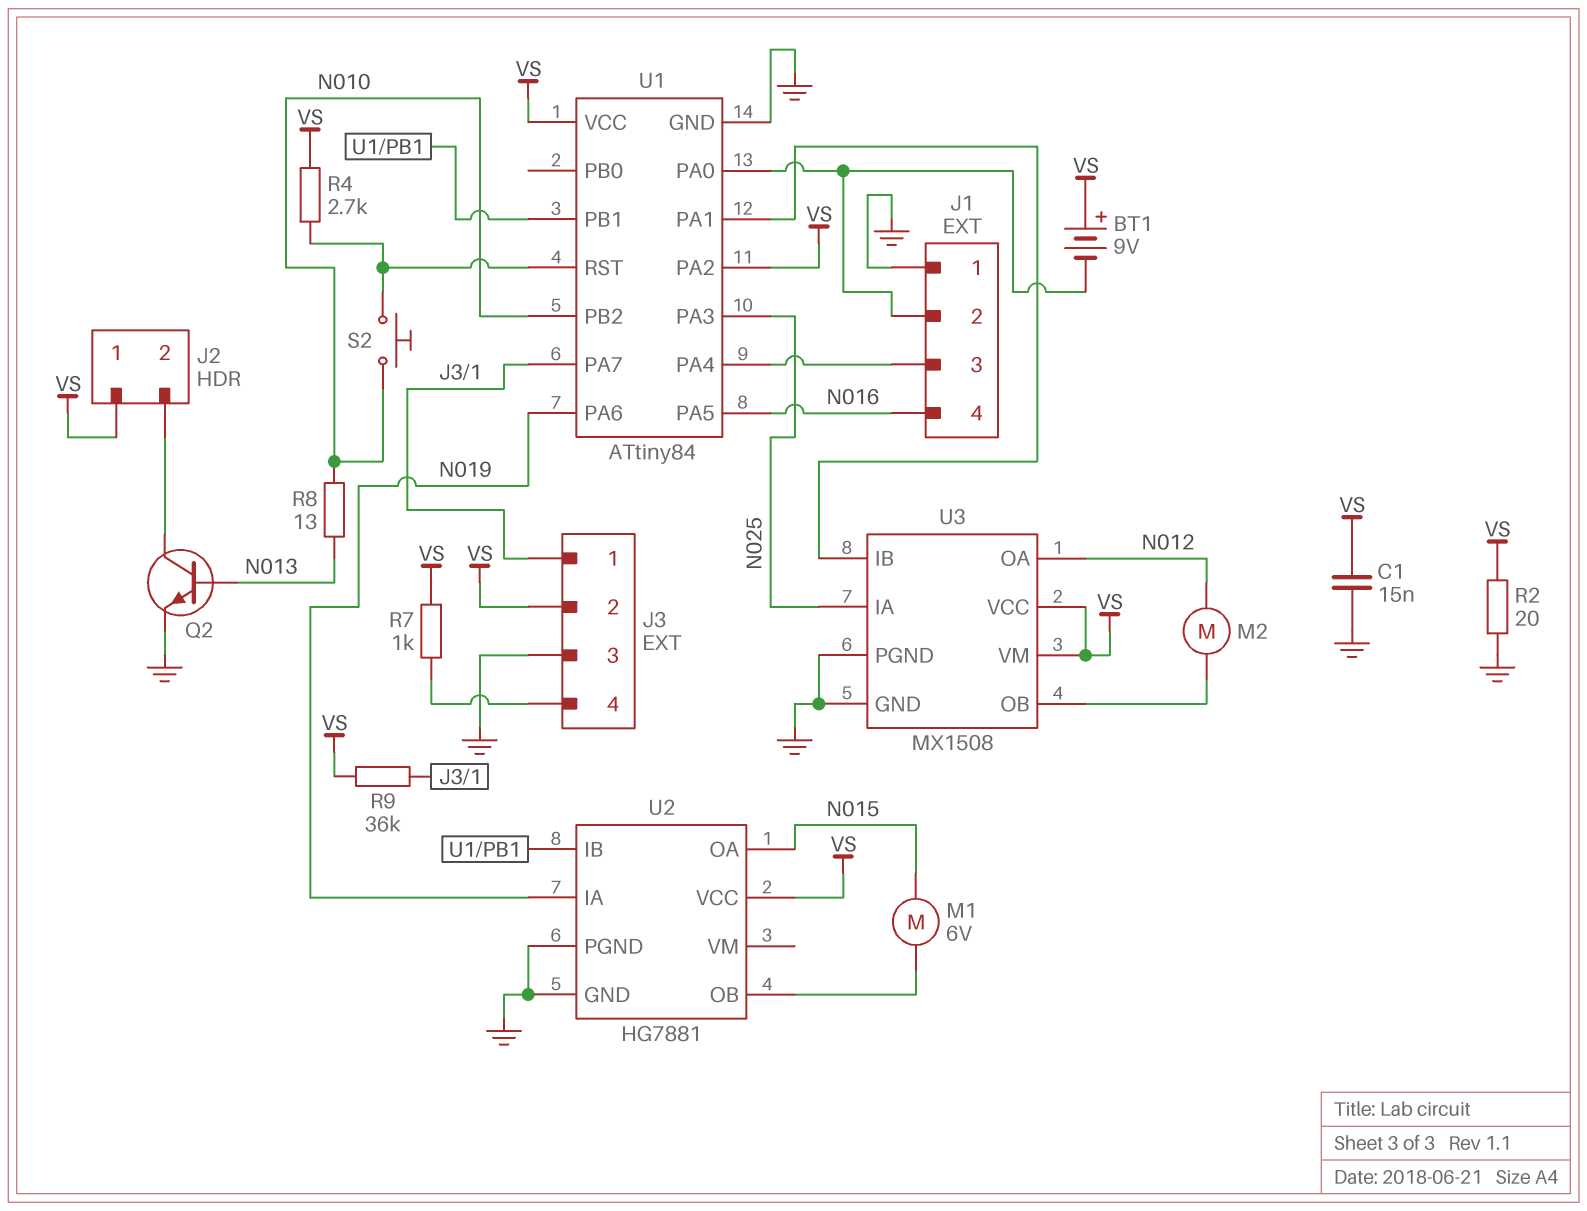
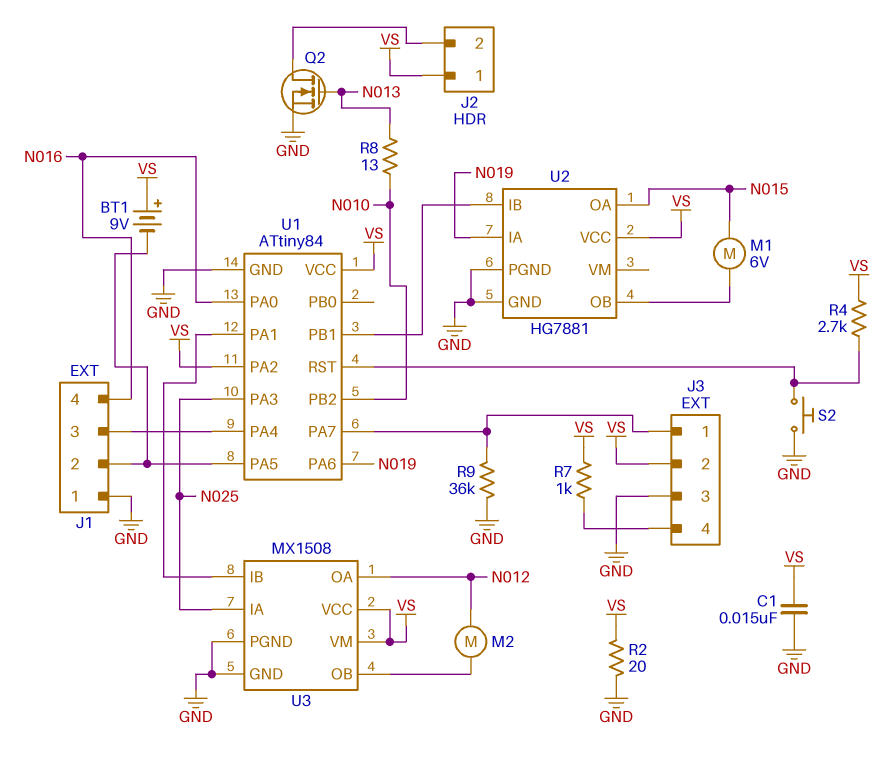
Q2: NPN (B N013, C J2/2, E GND) -> NMOS (G N013, D J2/2, S GND)
R9: 36k (J3/1, VS) -> 36k (GND, J3/1)
S2: button (N010, U1/RST) -> button (GND, U1/RST)
U1 pin PA0: J1/2 -> N016
U1 pin PA5: N016 -> J1/2

